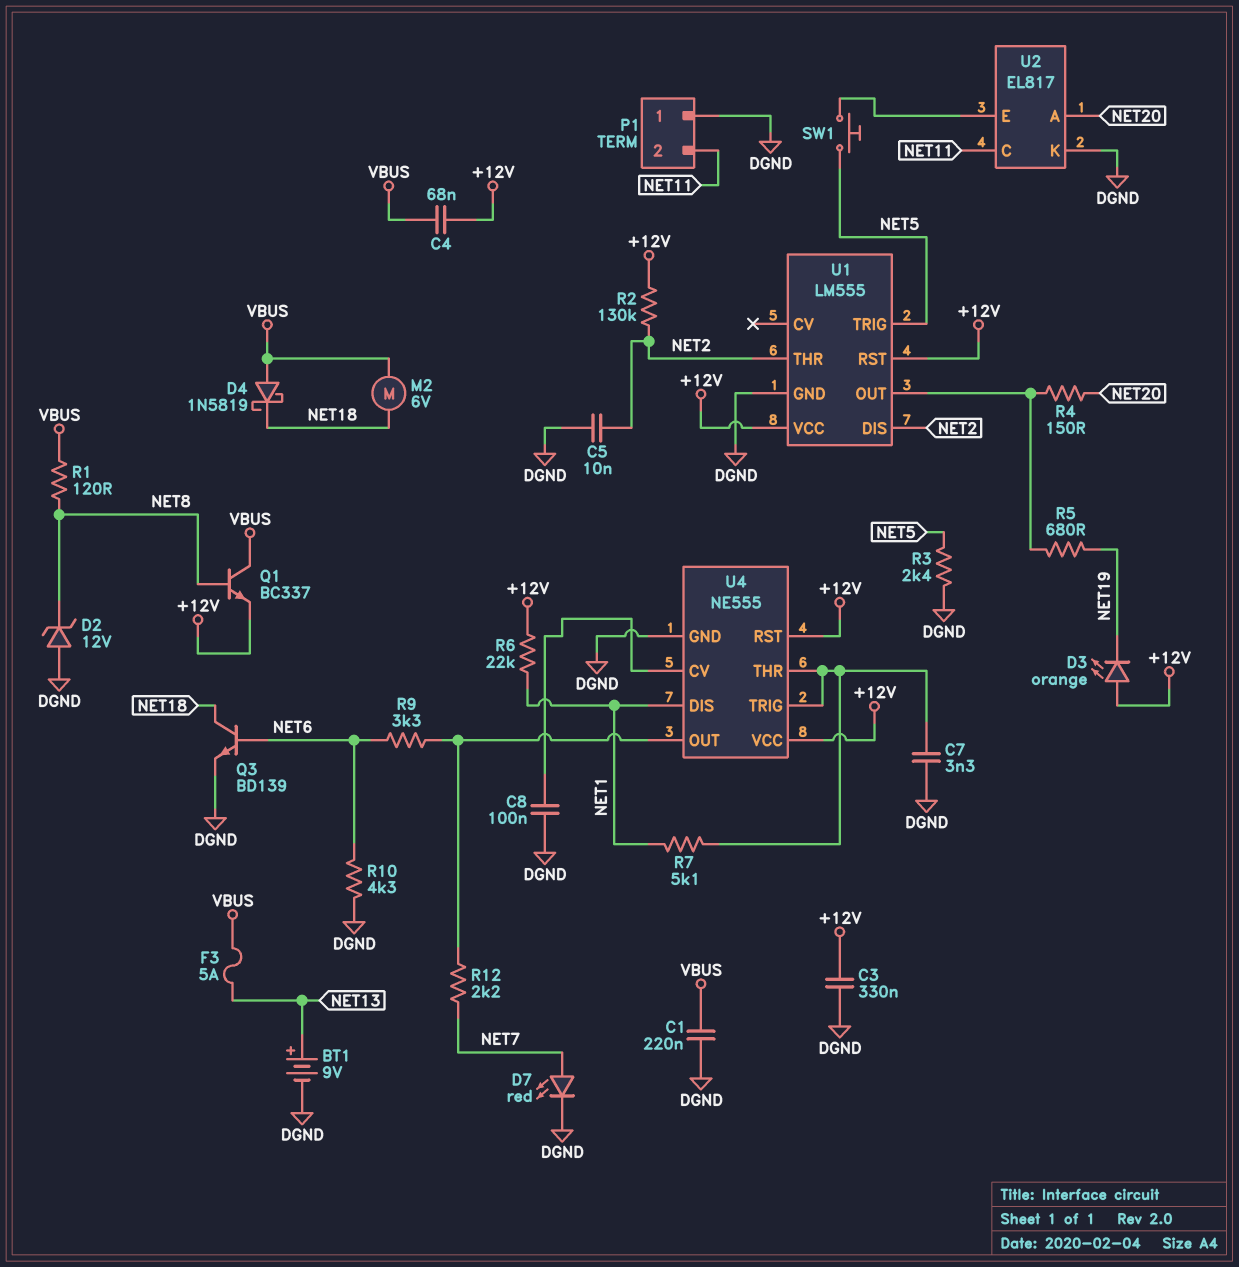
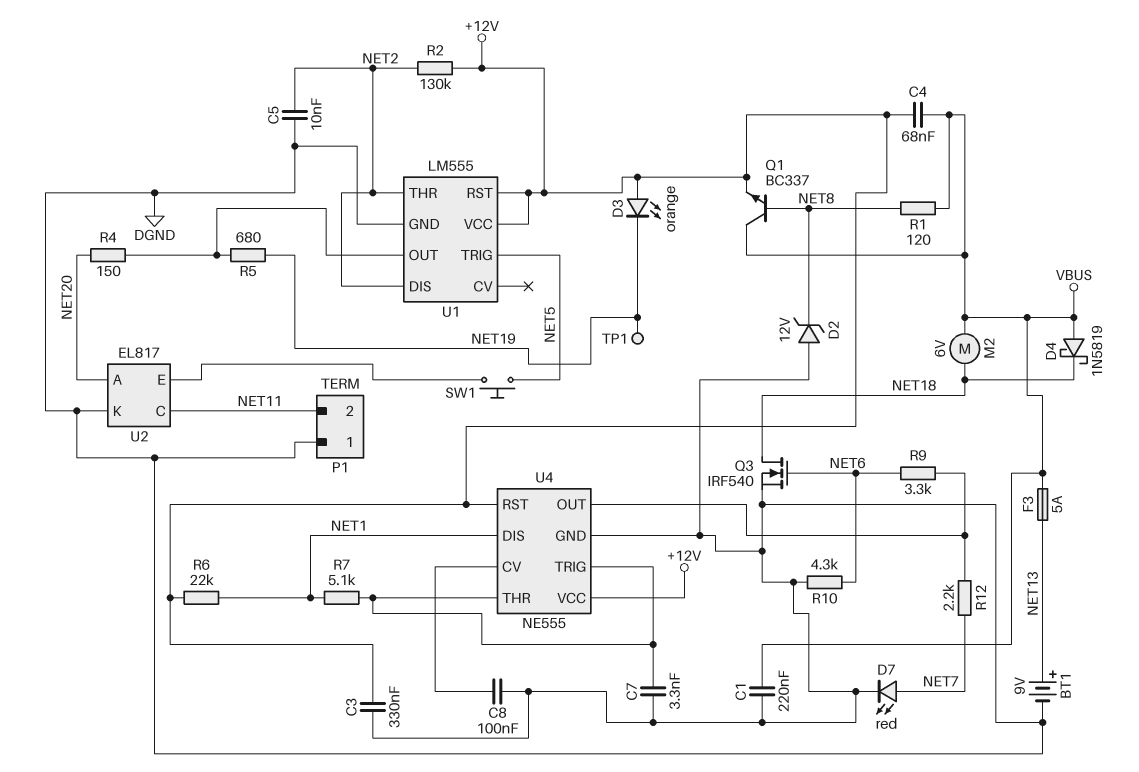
Q3: NPN BD139 (B NET6, C NET18, E DGND) -> NMOS IRF540 (G NET6, D NET18, S DGND)
R3: 2.4k (DGND, NET5) -> none
TP1: none -> test point (NET19)

